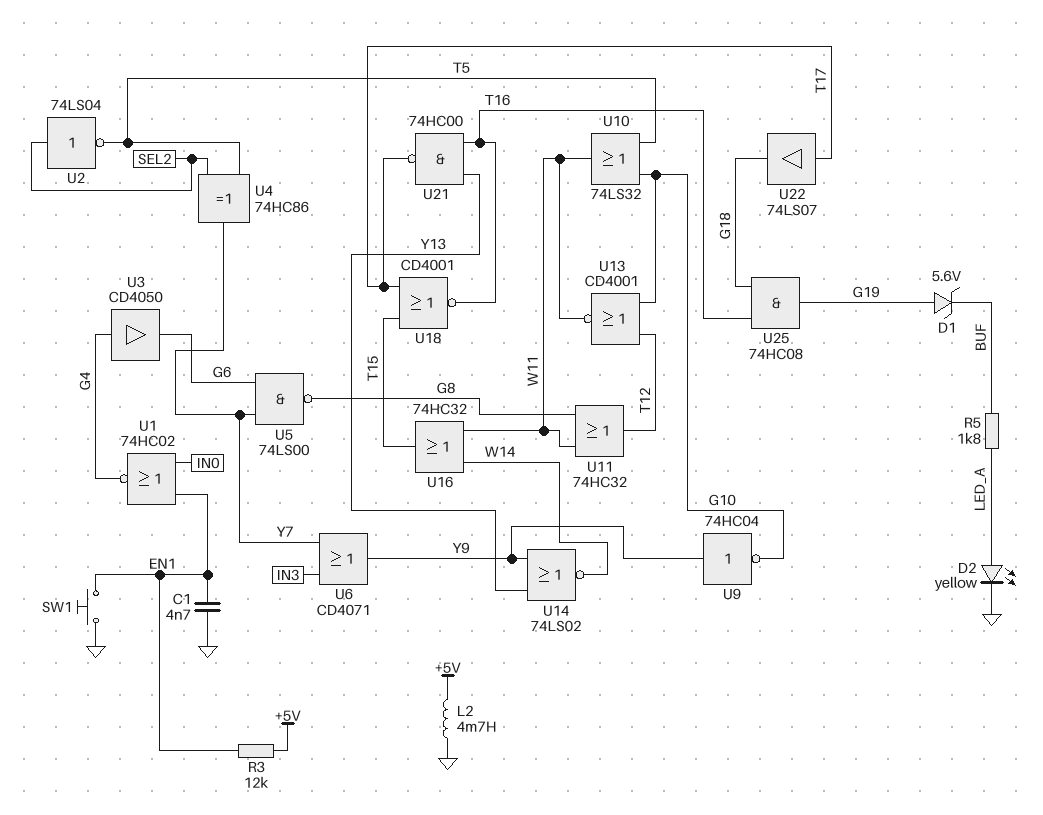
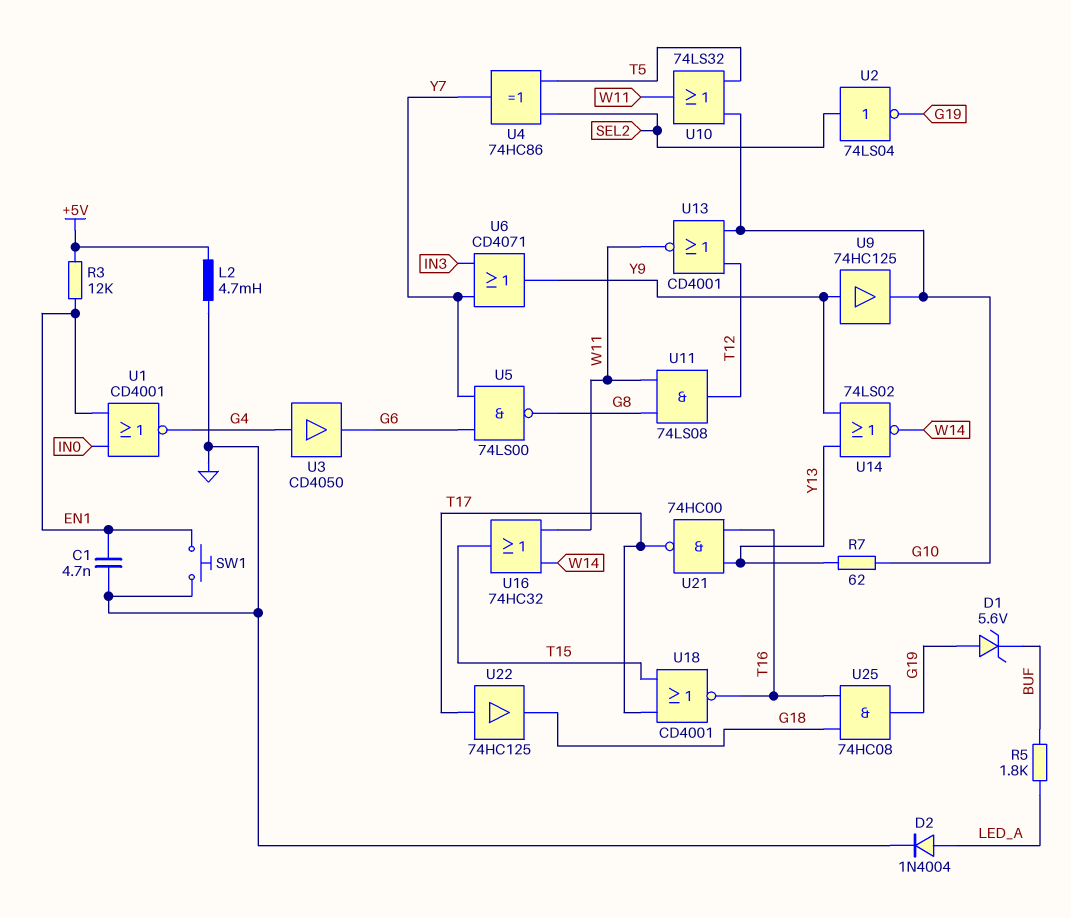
D2: LED yellow (A LED_A, K GND) -> diode 1N4004 (A LED_A, K GND)
R7: none -> 62 (G10, Y13)
U1: NOR 74HC02 (in EN1, in IN0, out G4) -> NOR CD4001 (in EN1, in IN0, out G4)
U2: NOT 74LS04 (in SEL2, out T5) -> NOT 74LS04 (in SEL2, out G19)
U9: NOT 74HC04 (in Y9, out G10) -> buffer 74HC125 (in Y9, out G10)
U11: OR 74HC32 (in G8, in W11, out T12) -> AND 74LS08 (in G8, in W11, out T12)
U22: buffer 74LS07 (in T17, out G18) -> buffer 74HC125 (in T17, out G18)

